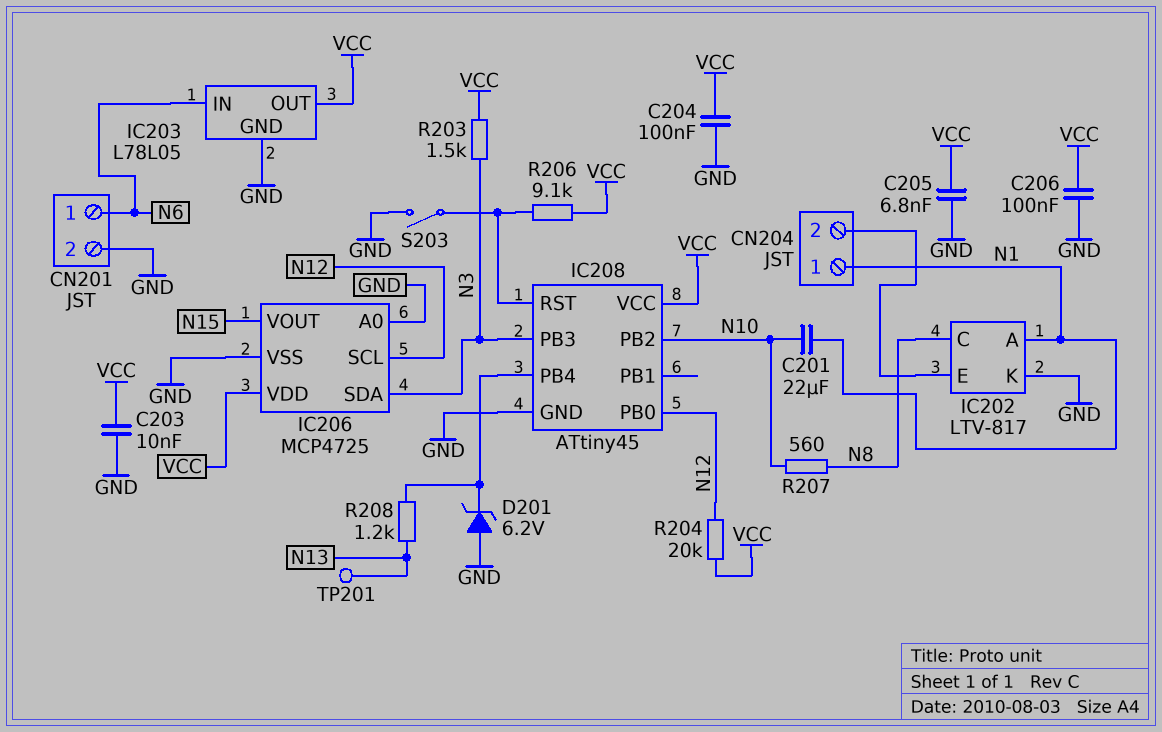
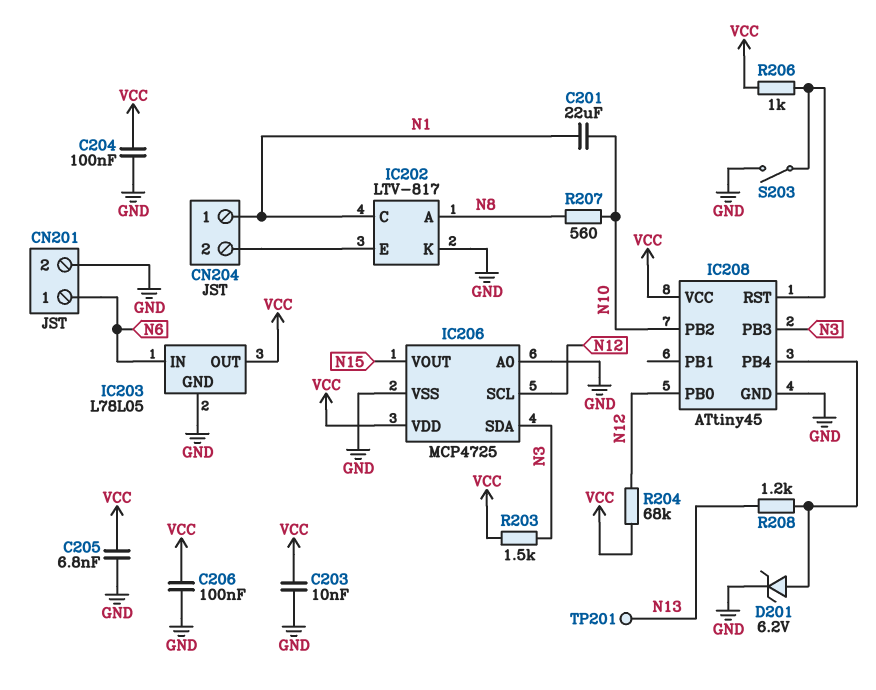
D201: zener 6.2V (A GND, K IC208/PB4) -> zener 6.2V (A IC208/PB4, K GND)
IC202 pin A: N1 -> N8
IC202 pin C: N8 -> N1
R204: 20k (N12, VCC) -> 68k (N12, VCC)
R206: 9.1k (IC208/RST, VCC) -> 1k (IC208/RST, VCC)

